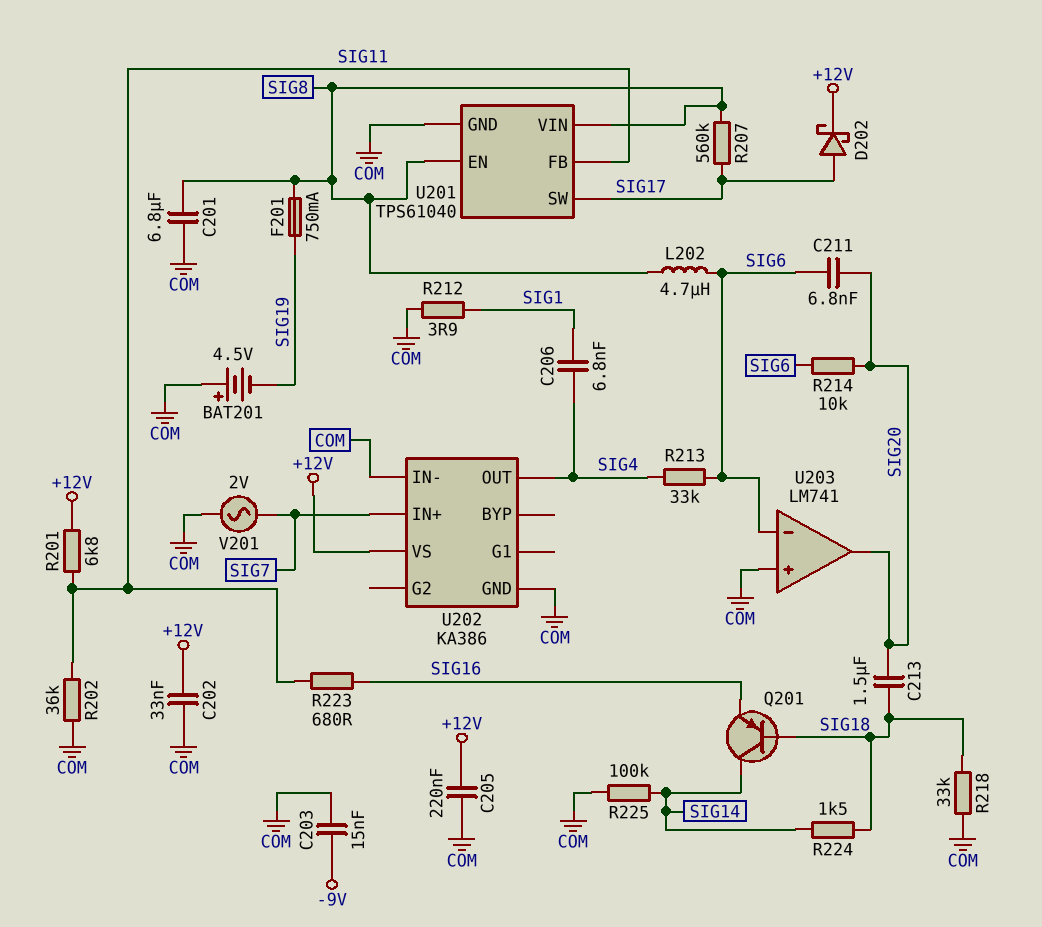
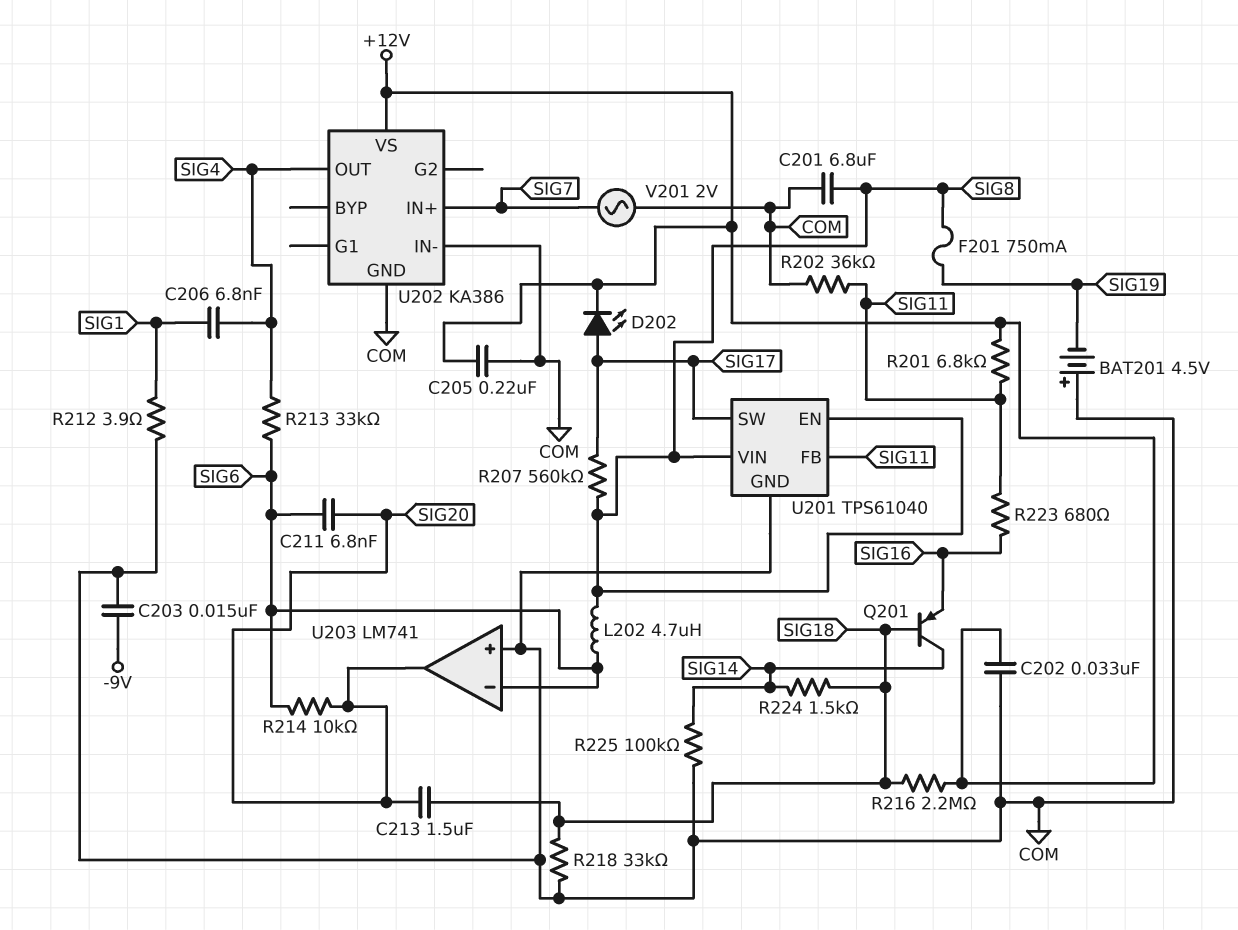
D202: schottky (A SIG17, K +12V) -> LED (A SIG17, K +12V)
R216: none -> 2.2M (+12V, SIG18)

